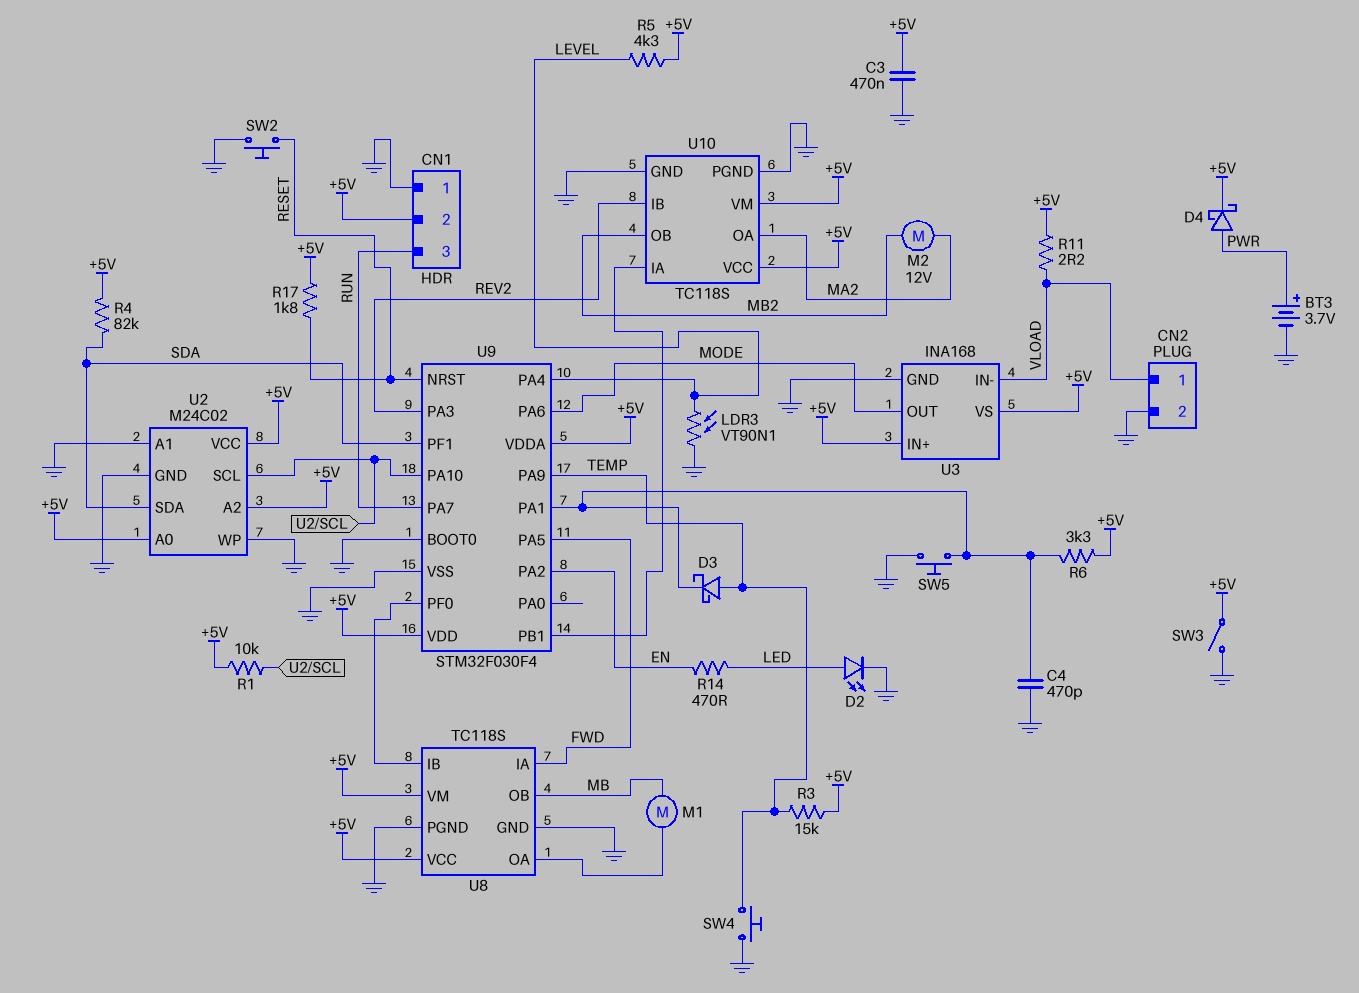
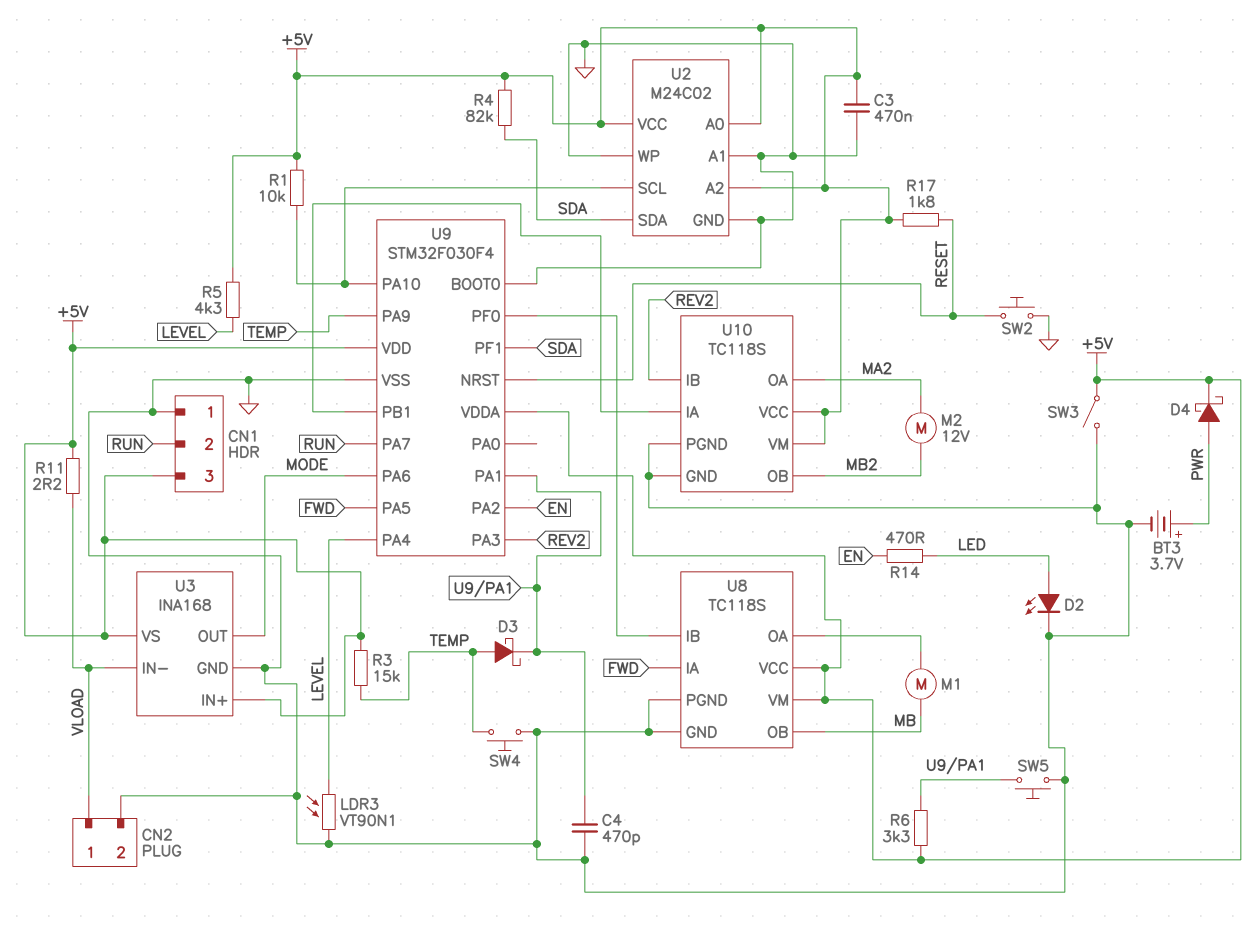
CN1 pin 2: +5V -> RUN
CN1 pin 3: RUN -> +5V

